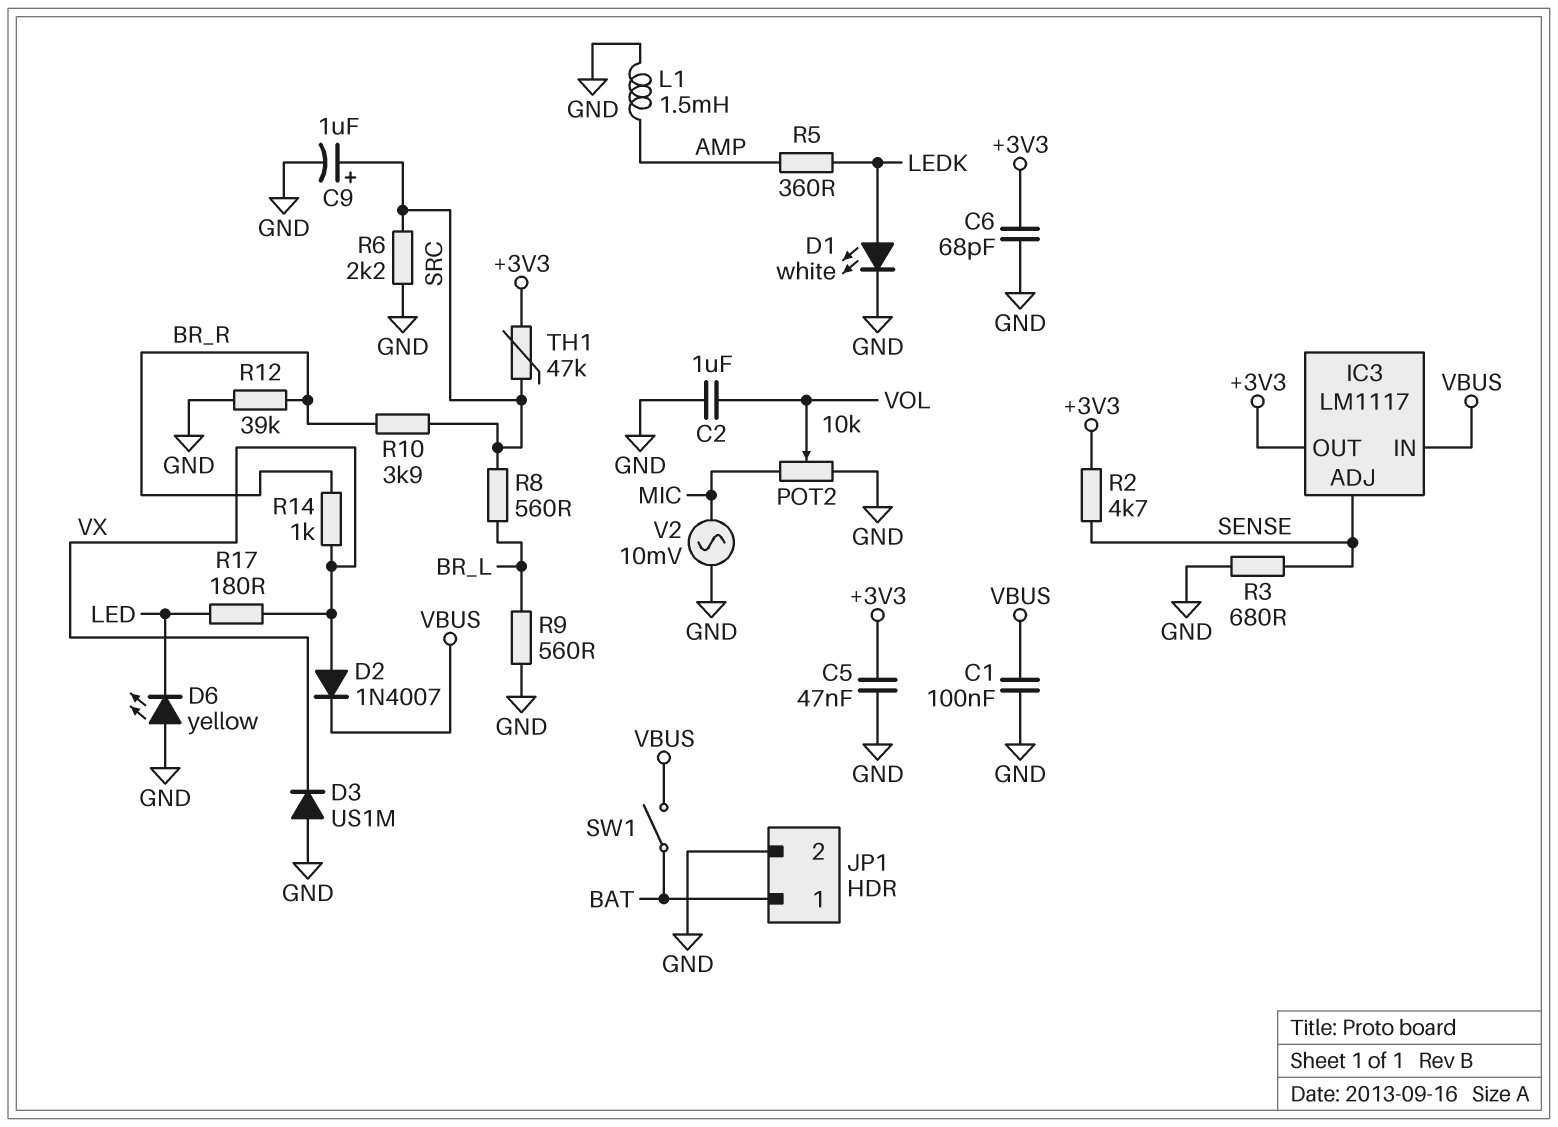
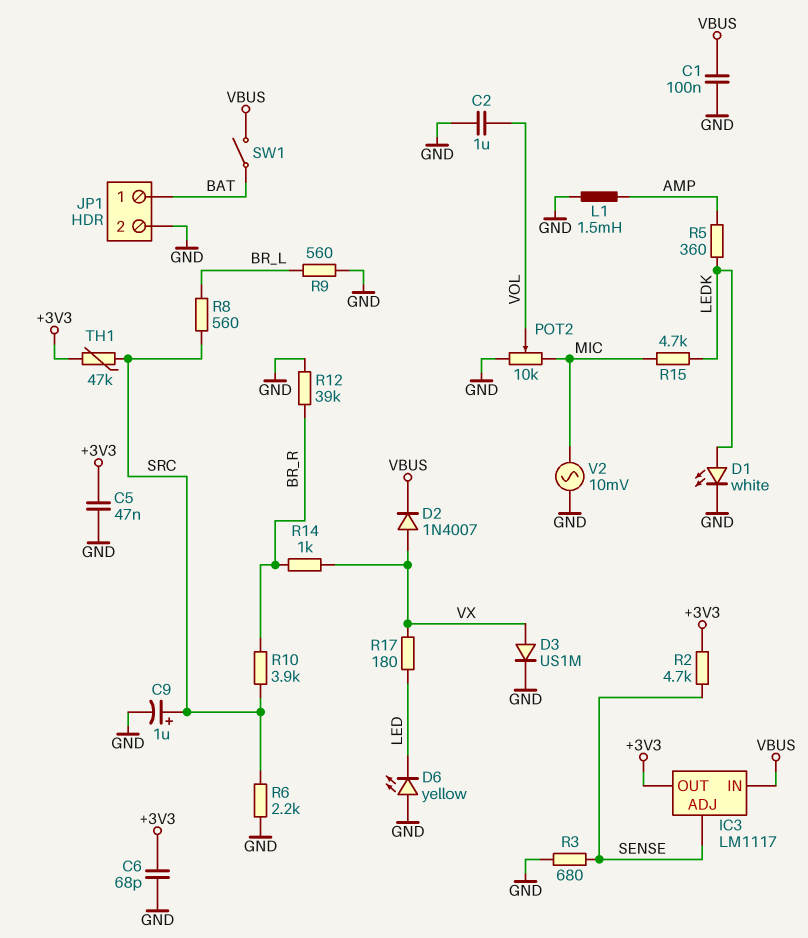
D3: diode US1M (A GND, K VX) -> diode US1M (A VX, K GND)
R15: none -> 4.7k (LEDK, MIC)

